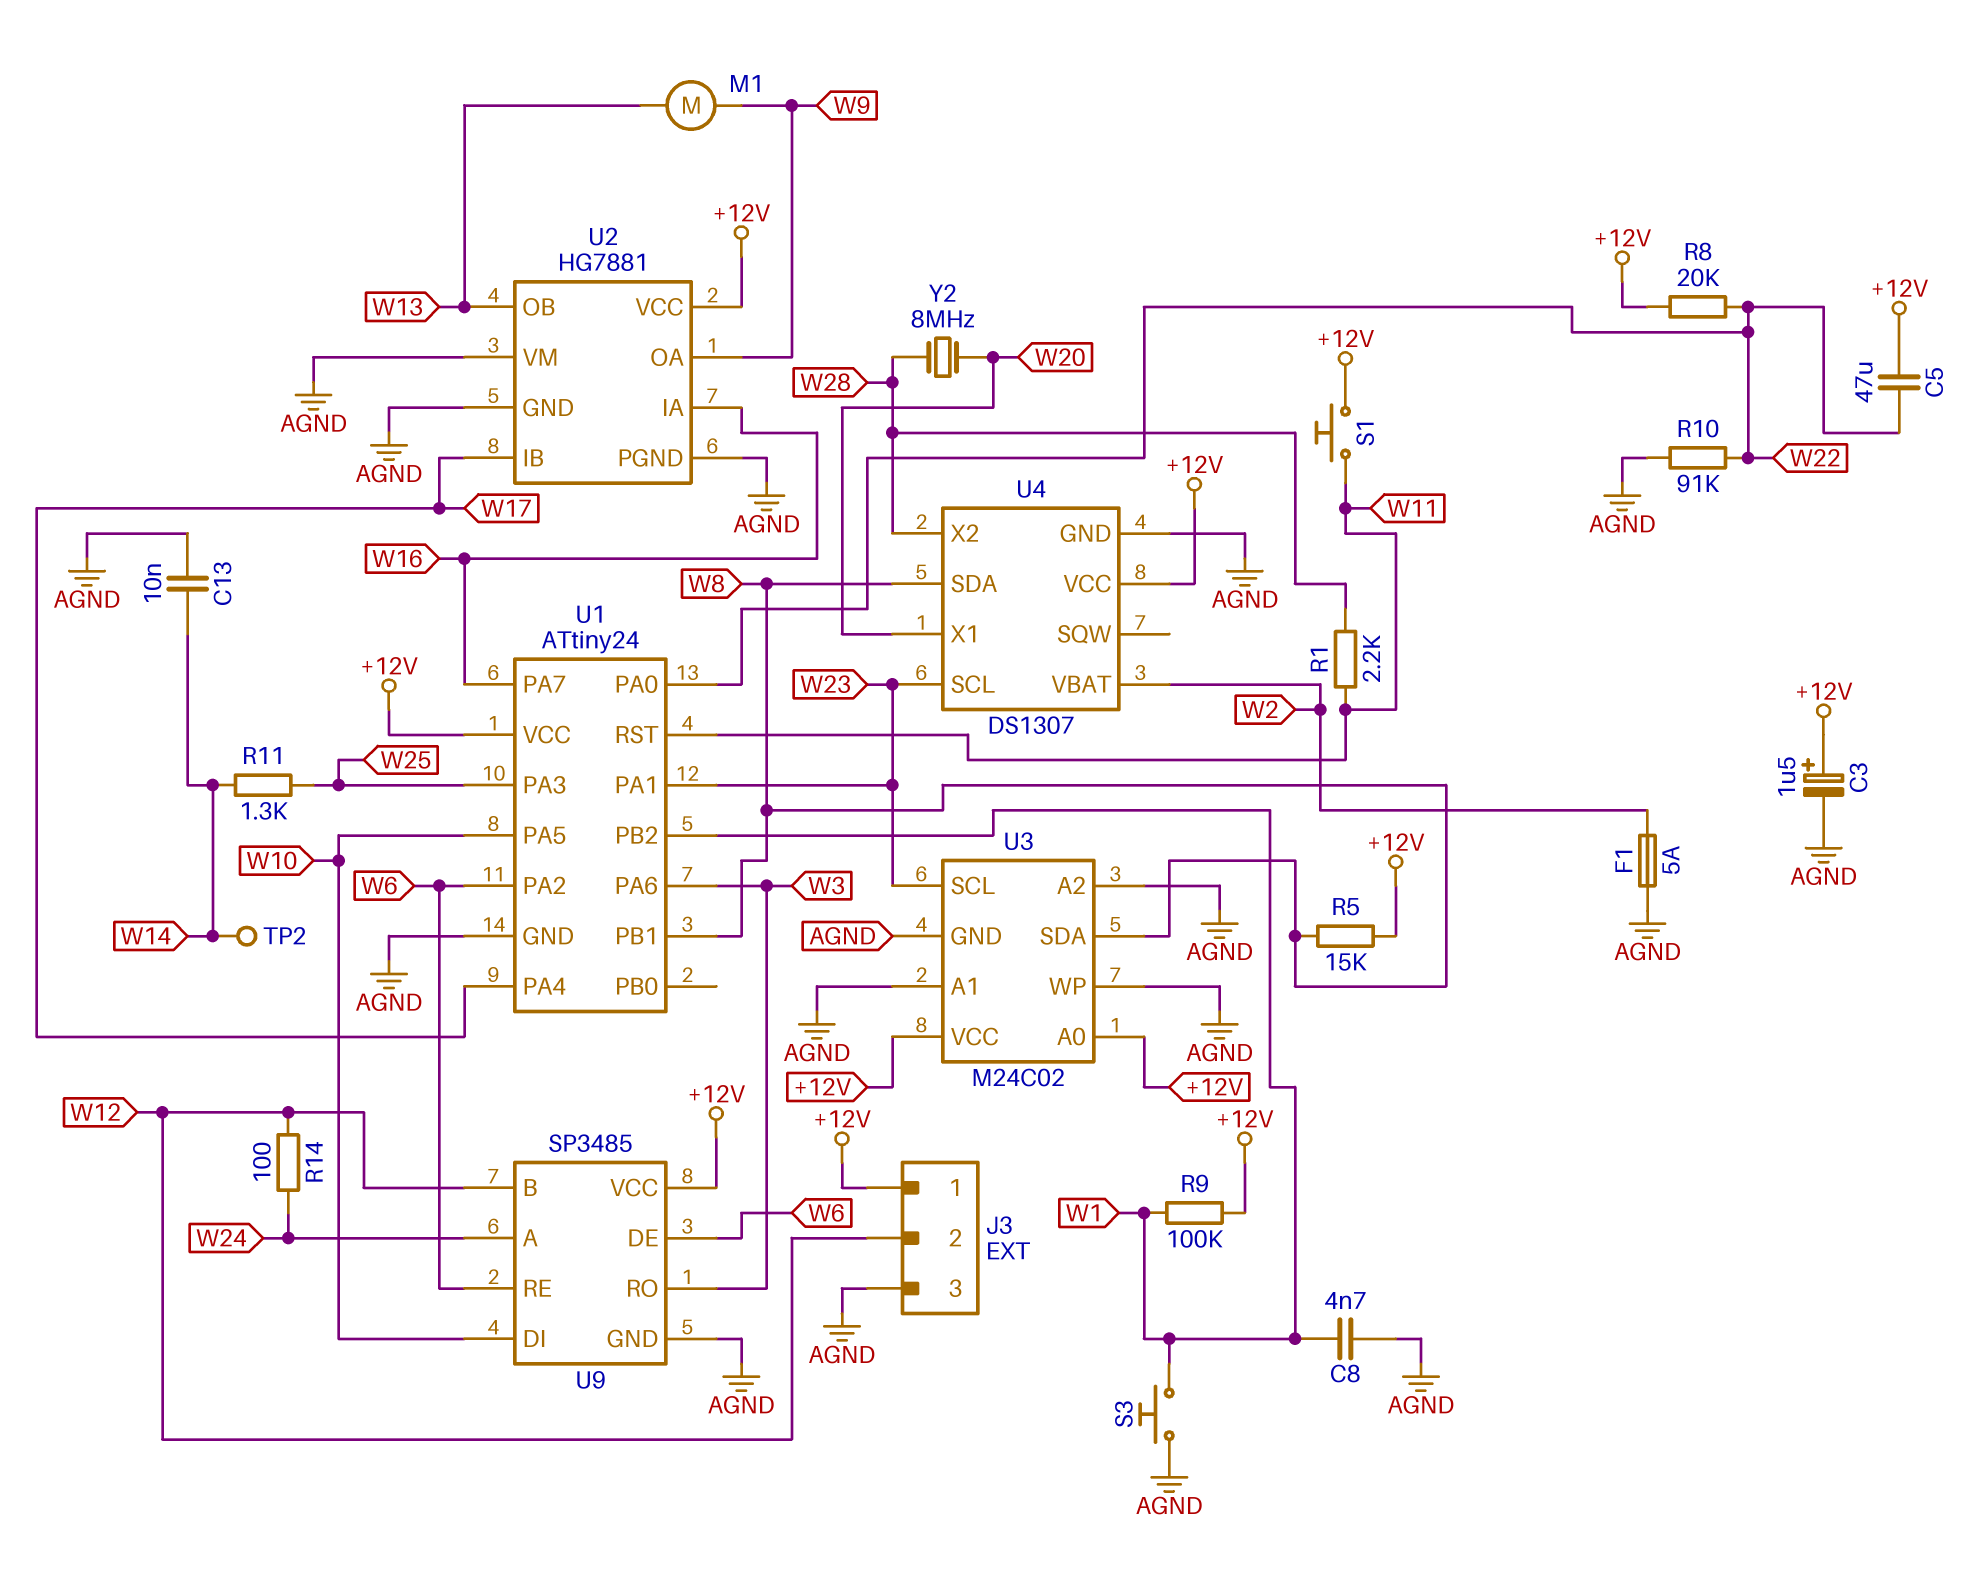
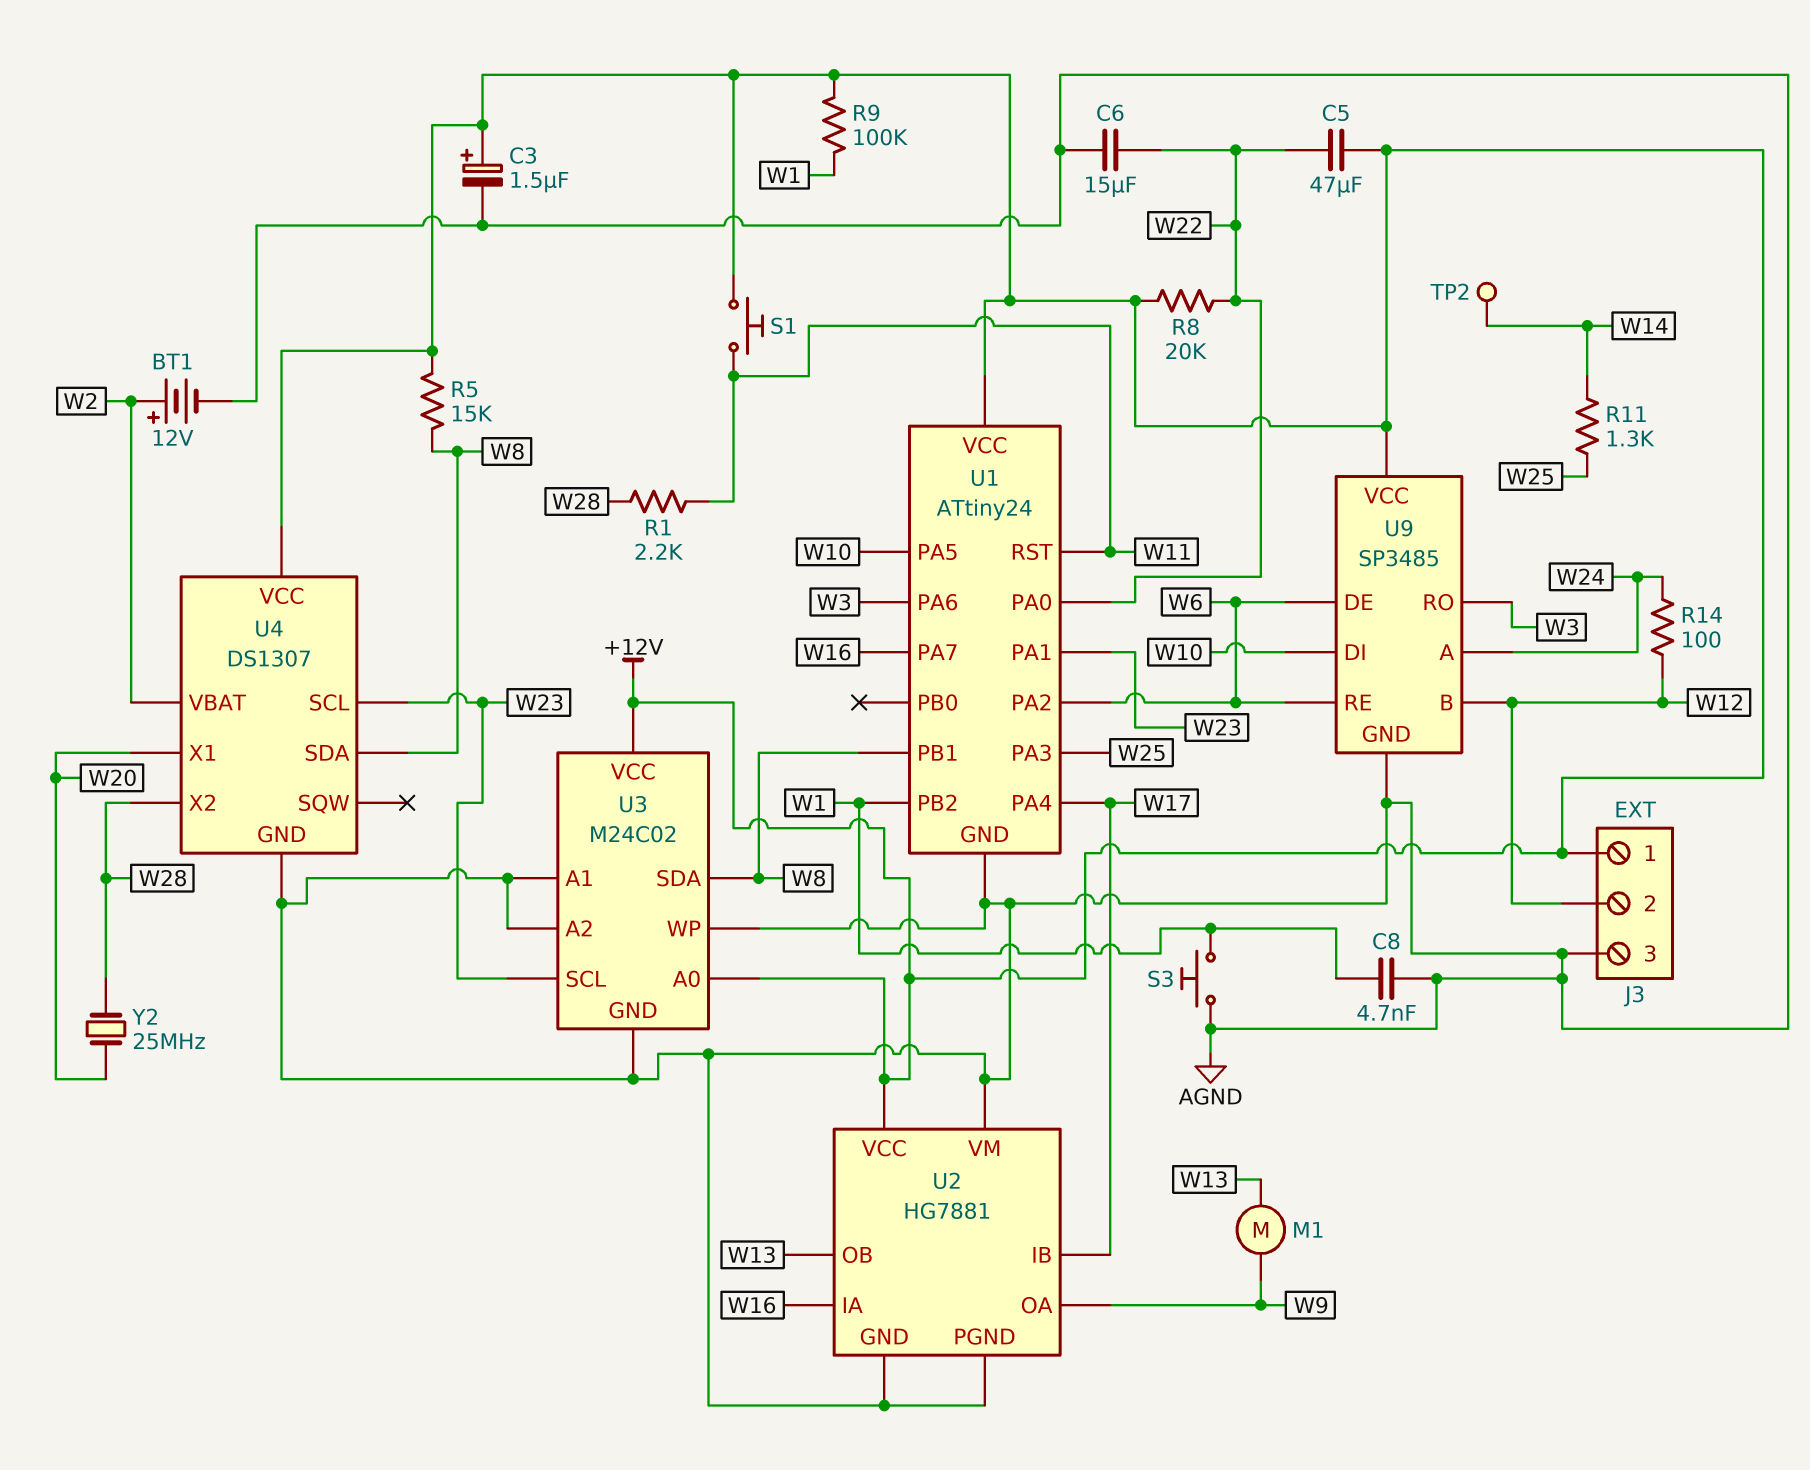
BT1: none -> 12V (plus W2, minus AGND)
C6: none -> 15uF (AGND, W22)
C13: 10nF (AGND, W14) -> none
F1: 5A (AGND, W2) -> none
R10: 91k (AGND, W22) -> none
Y2: 8MHz (W20, W28) -> 25MHz (W20, W28)

